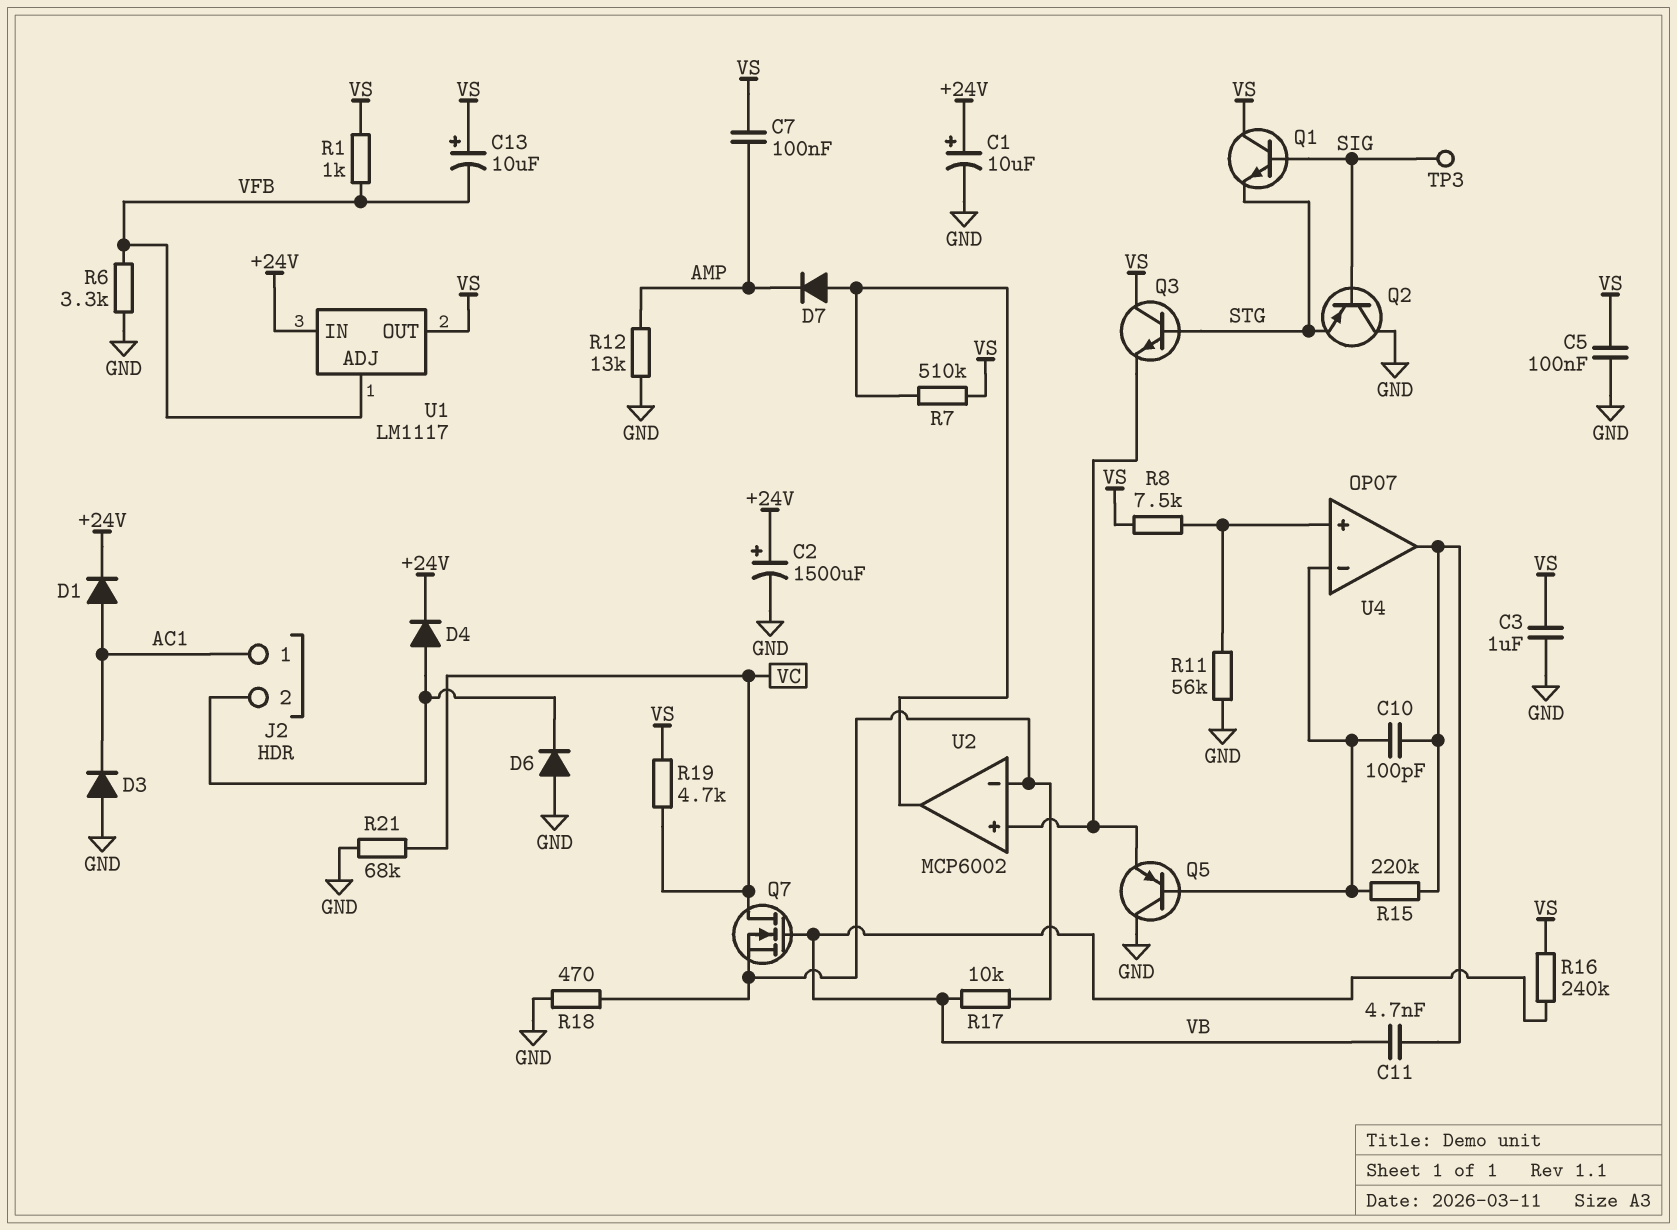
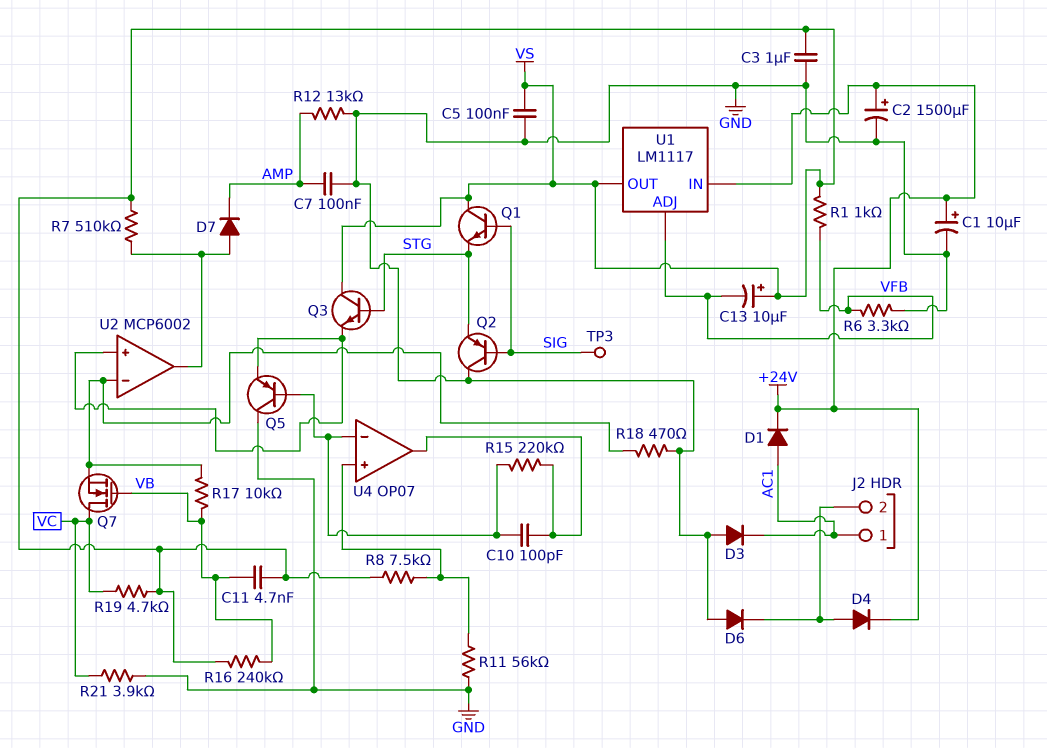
C7: 100nF (AMP, VS) -> 100nF (AMP, GND)
C11: 4.7nF (U4/out, VB) -> 4.7nF (VB, VS)
R21: 68k (GND, VC) -> 3.9k (GND, VC)

